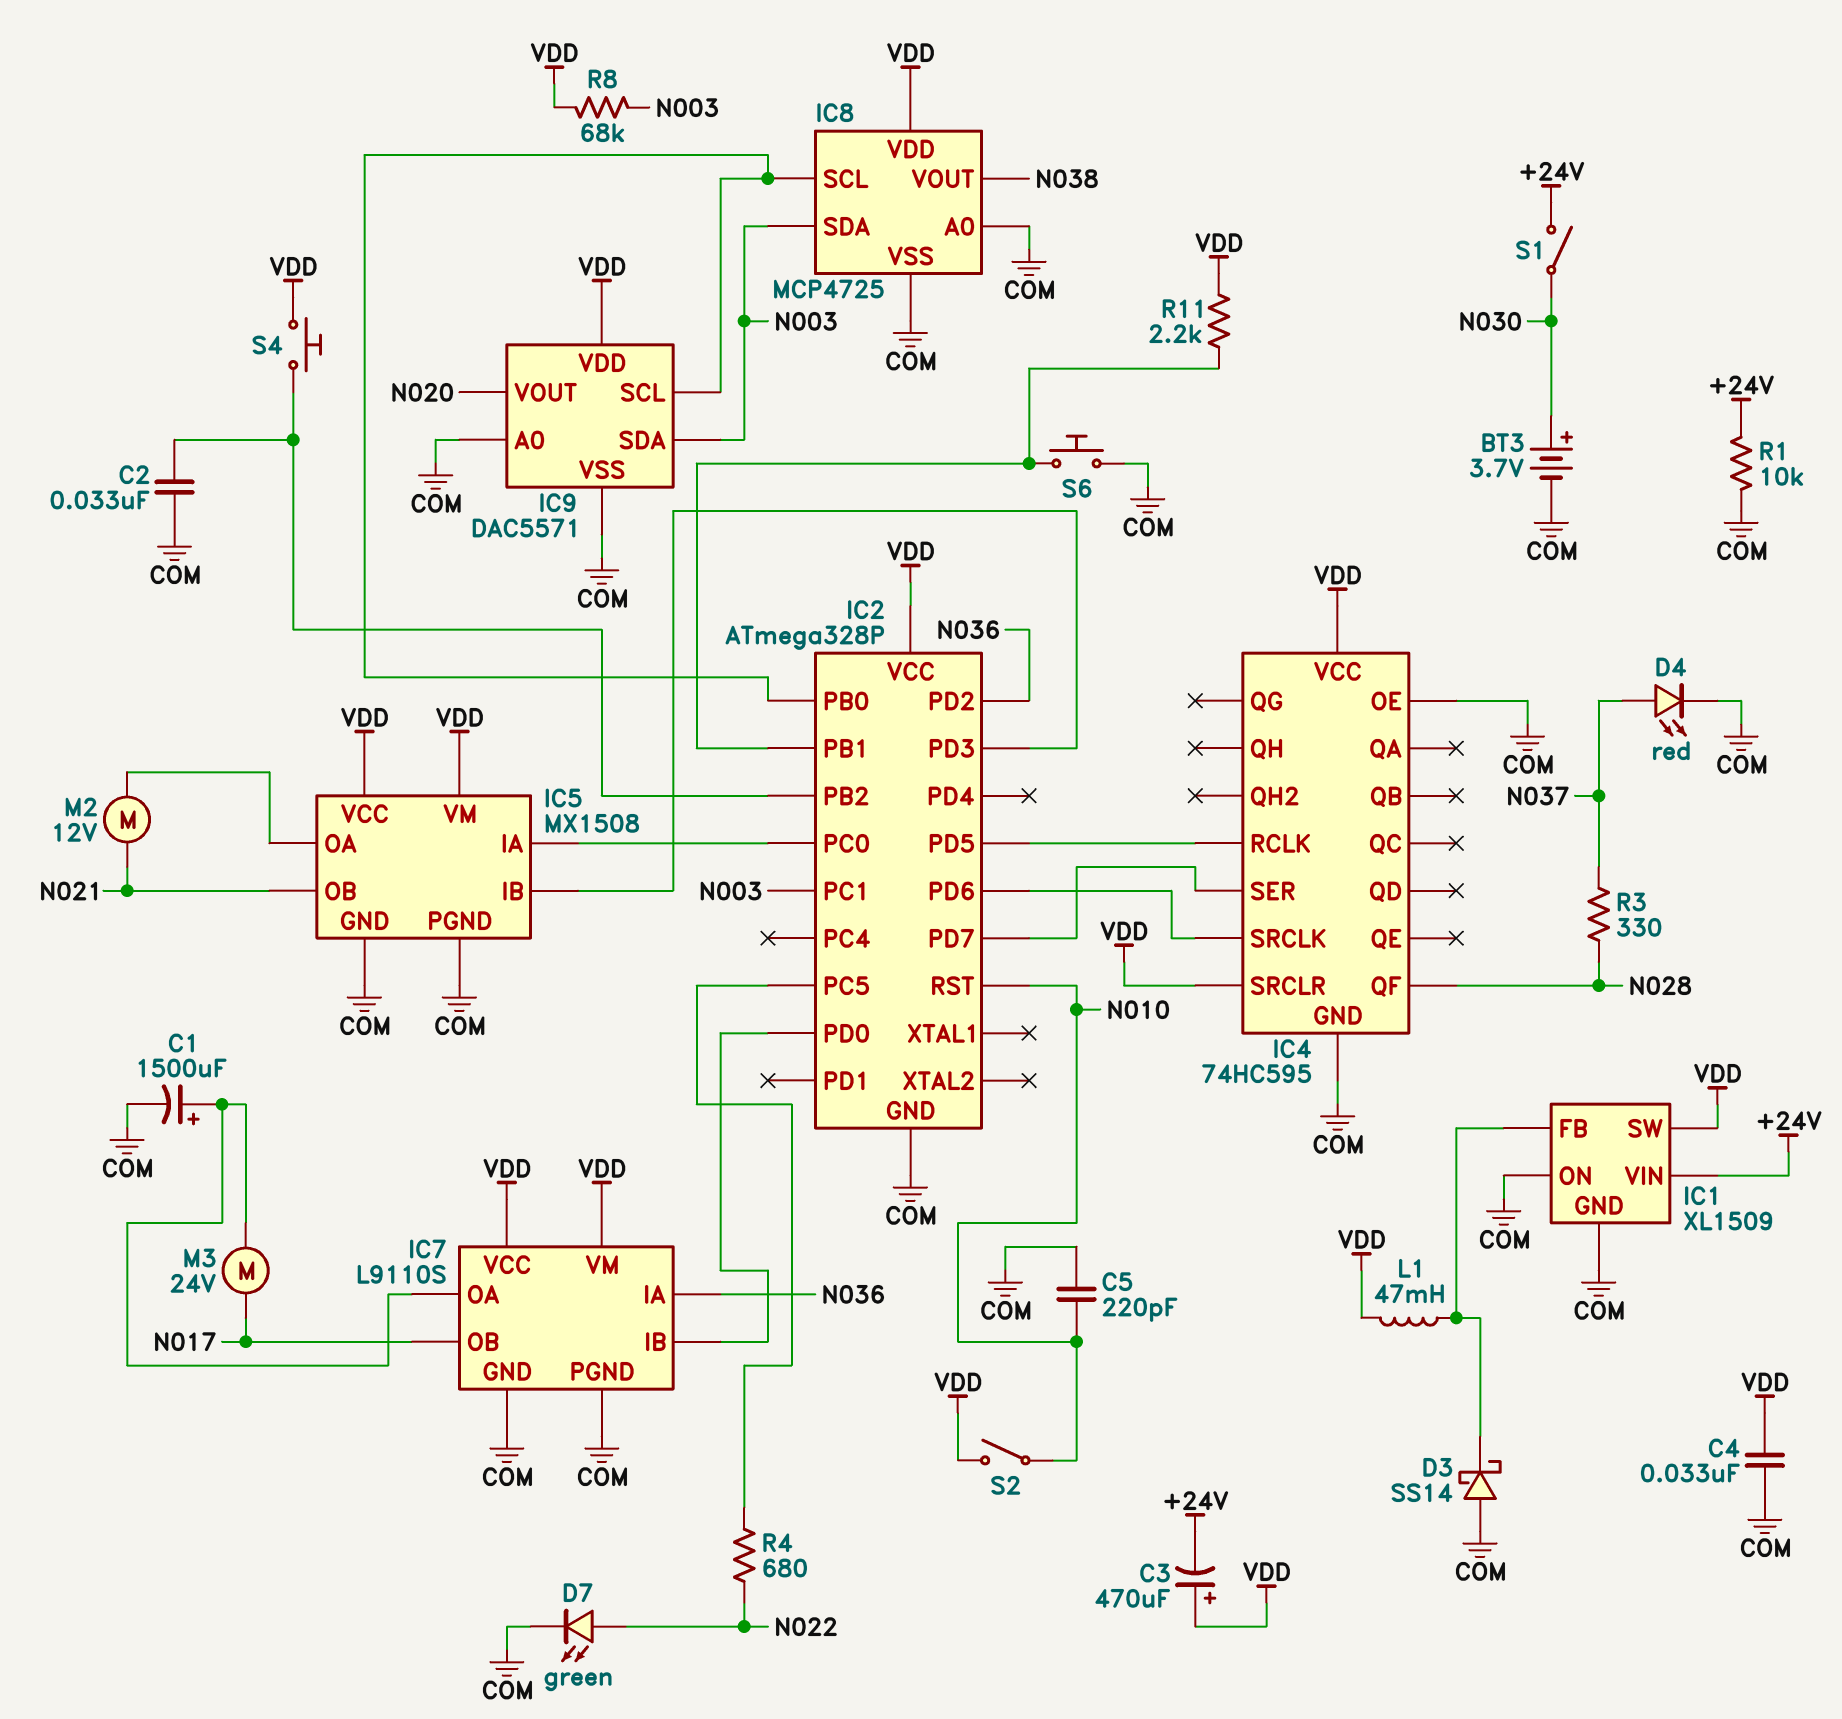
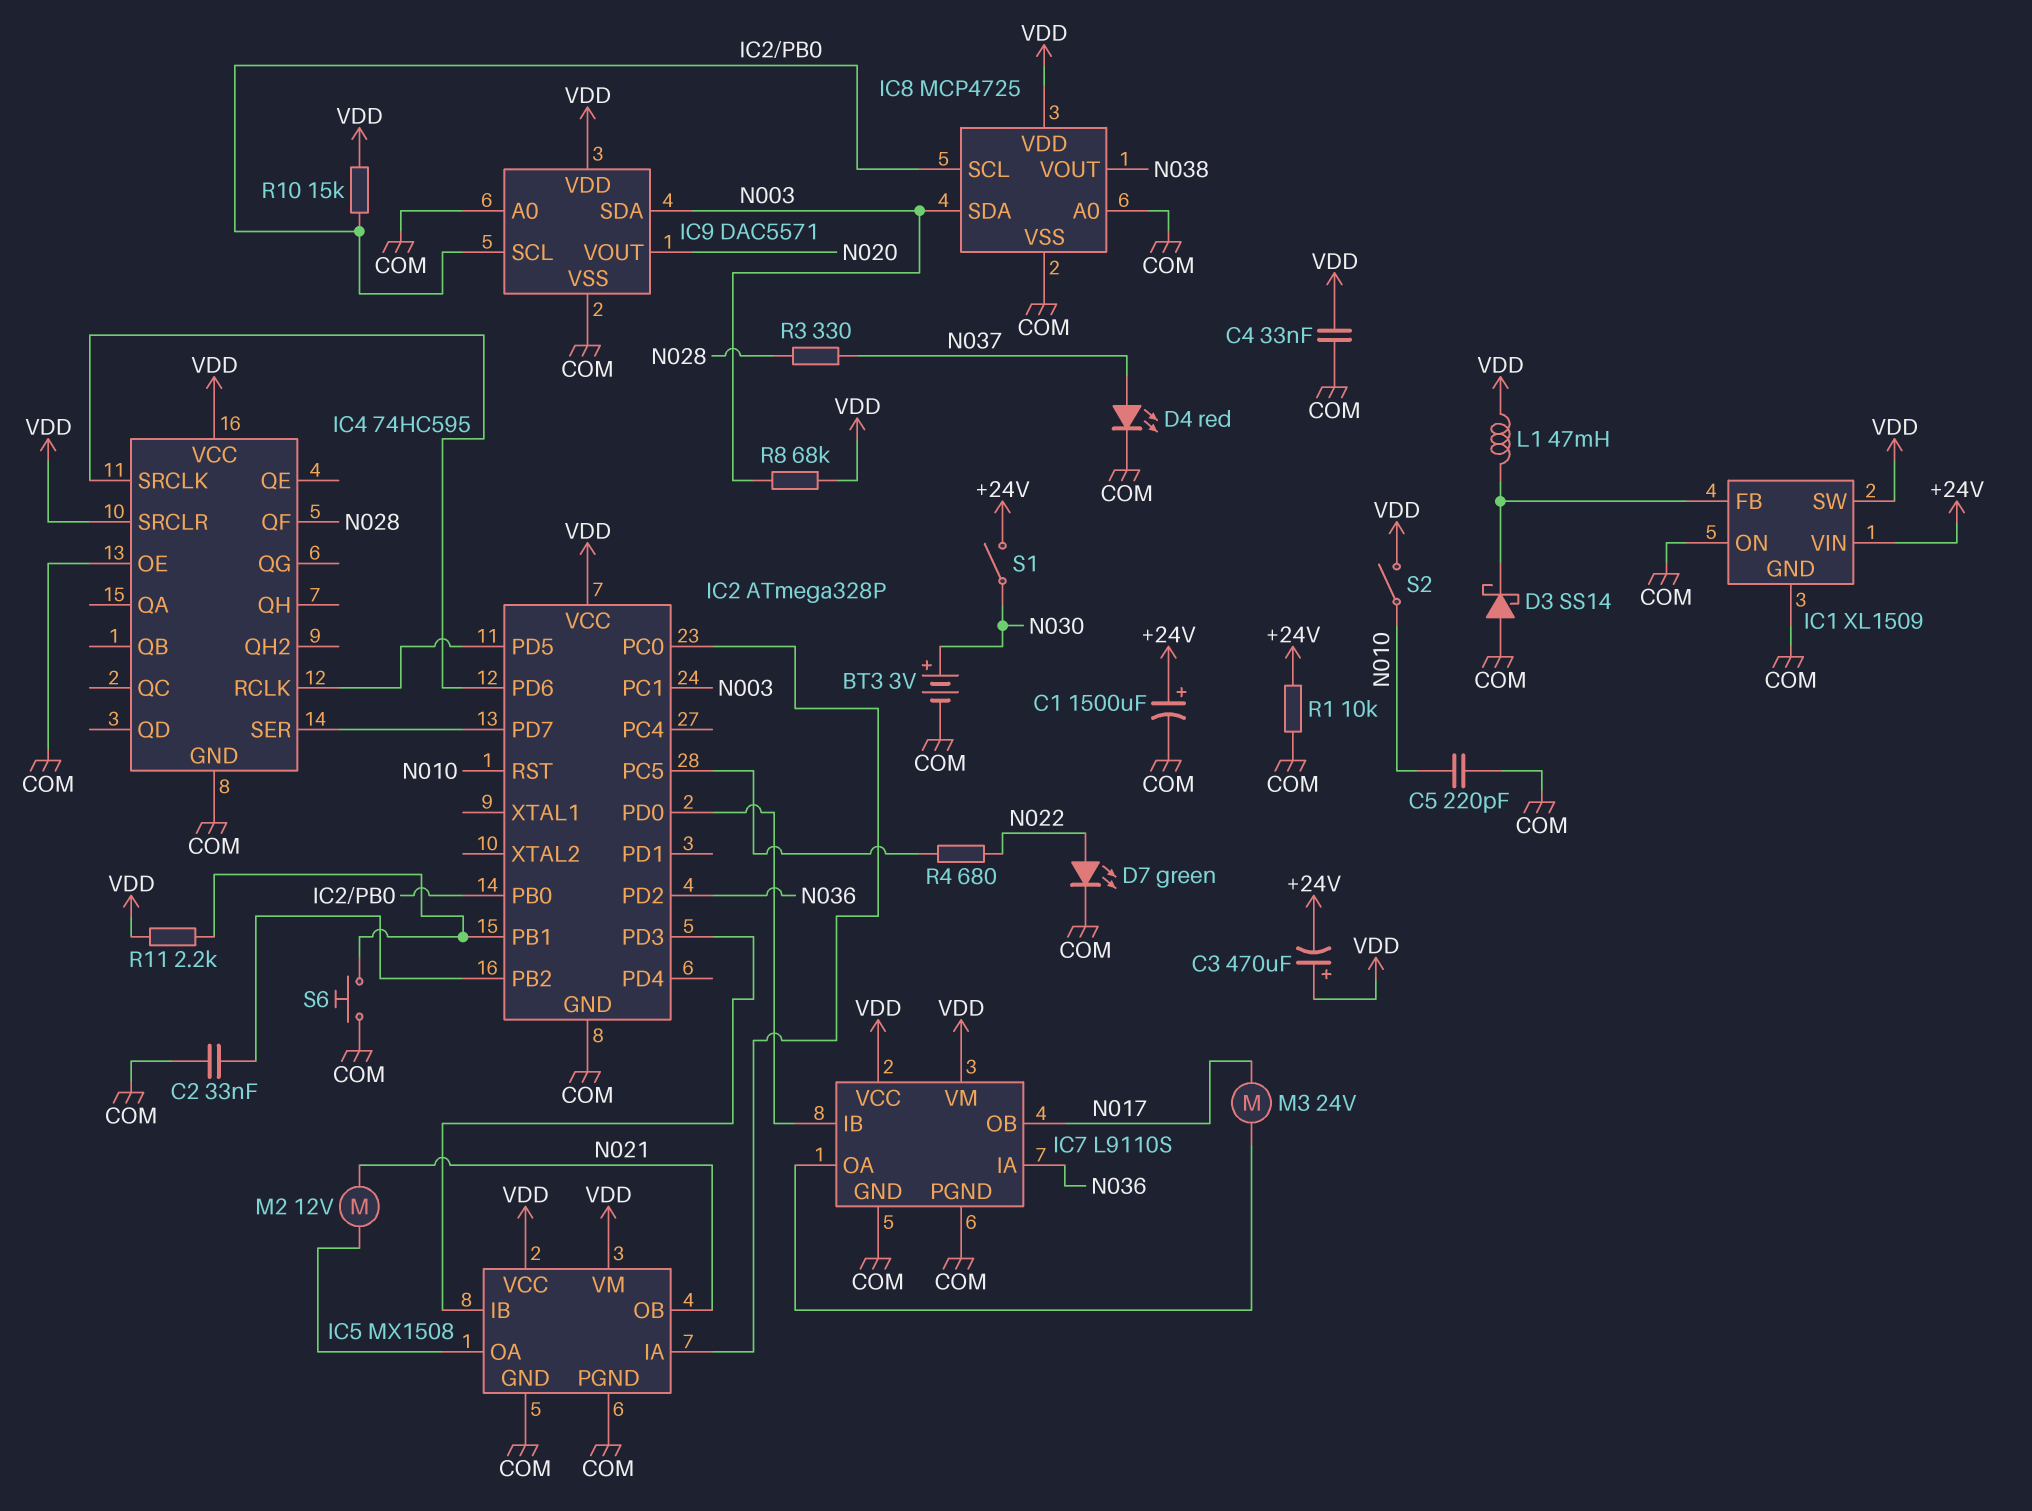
BT3: 3.7V (plus N030, minus COM) -> 3V (plus N030, minus COM)
C1: 1500uF (plus IC7/OA, minus COM) -> 1500uF (plus +24V, minus COM)
R10: none -> 15k (IC2/PB0, VDD)
S4: button (IC2/PB2, VDD) -> none

